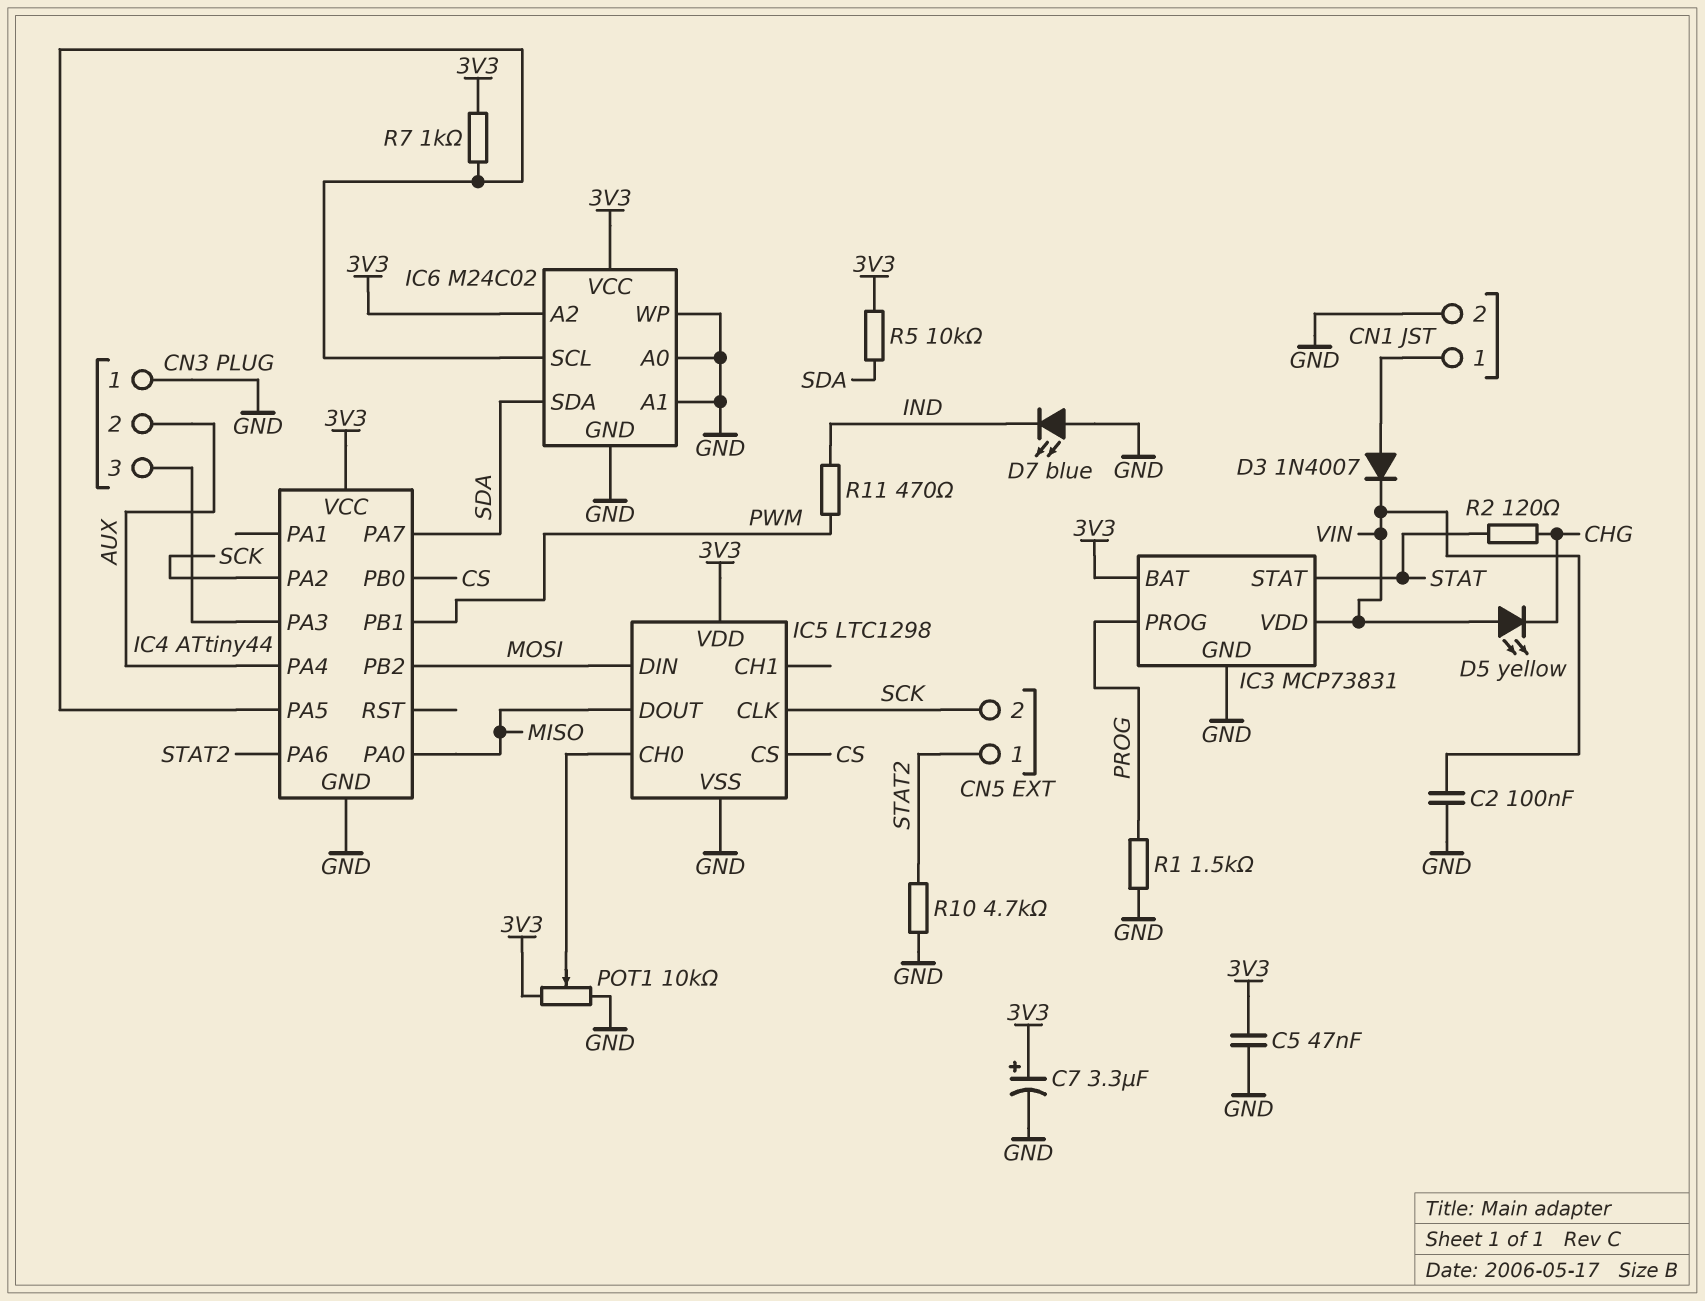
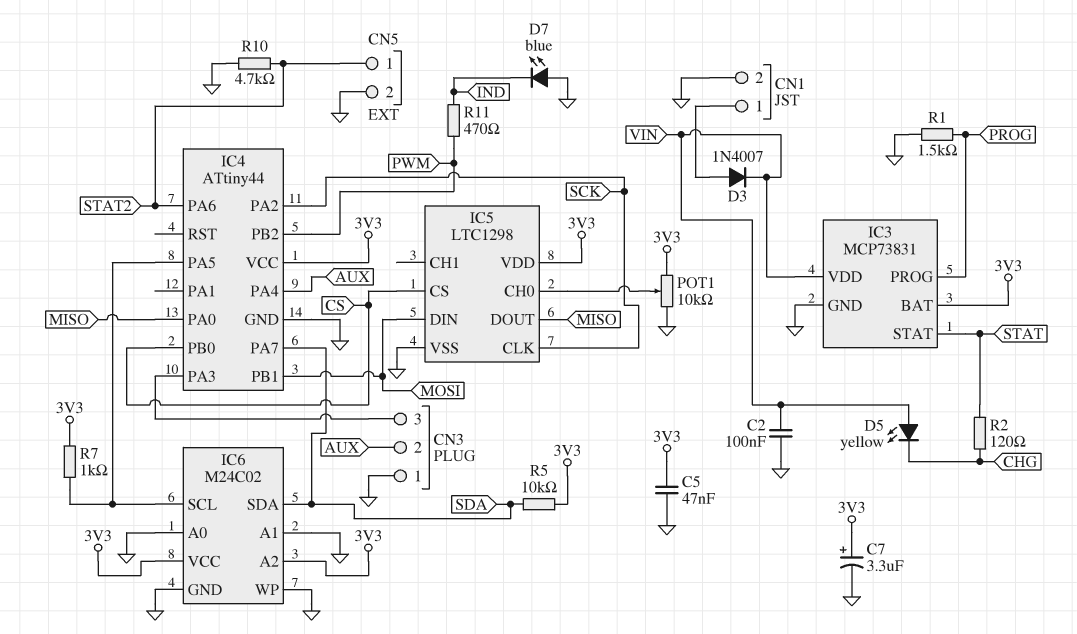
CN5 pin 2: SCK -> GND
IC4 pin PB1: PWM -> MOSI
IC4 pin PB2: MOSI -> PWM

